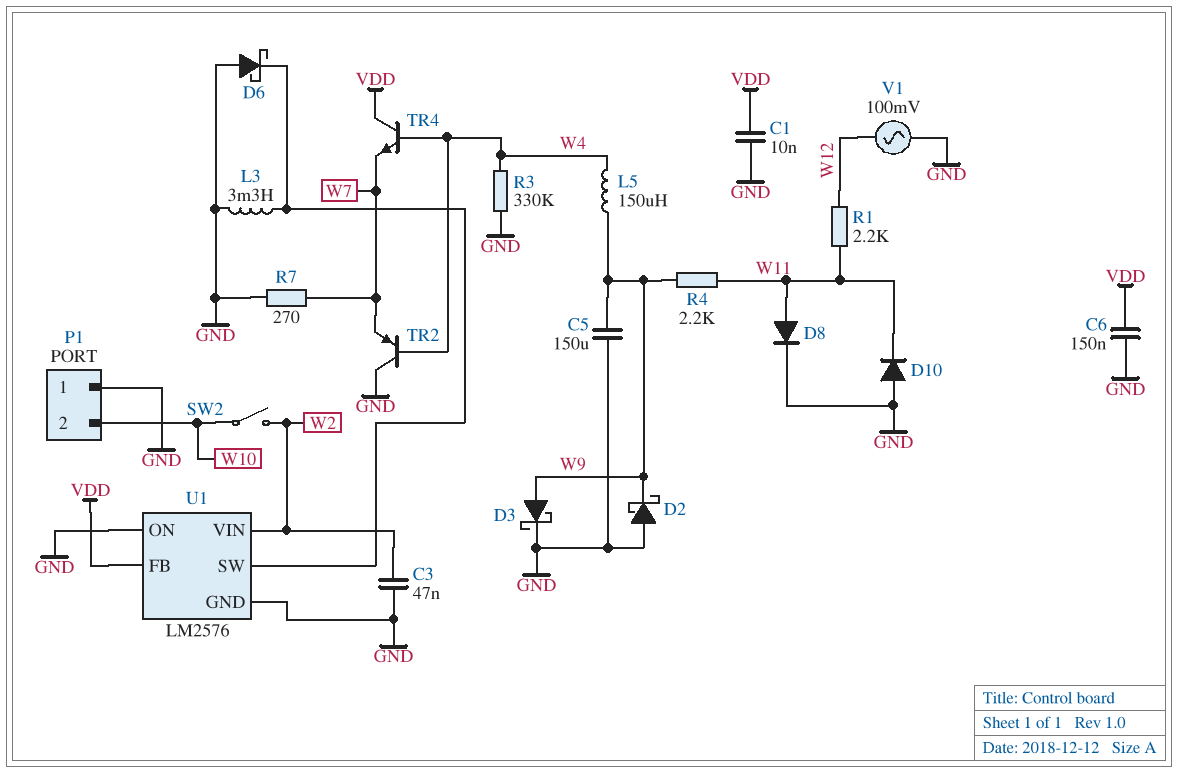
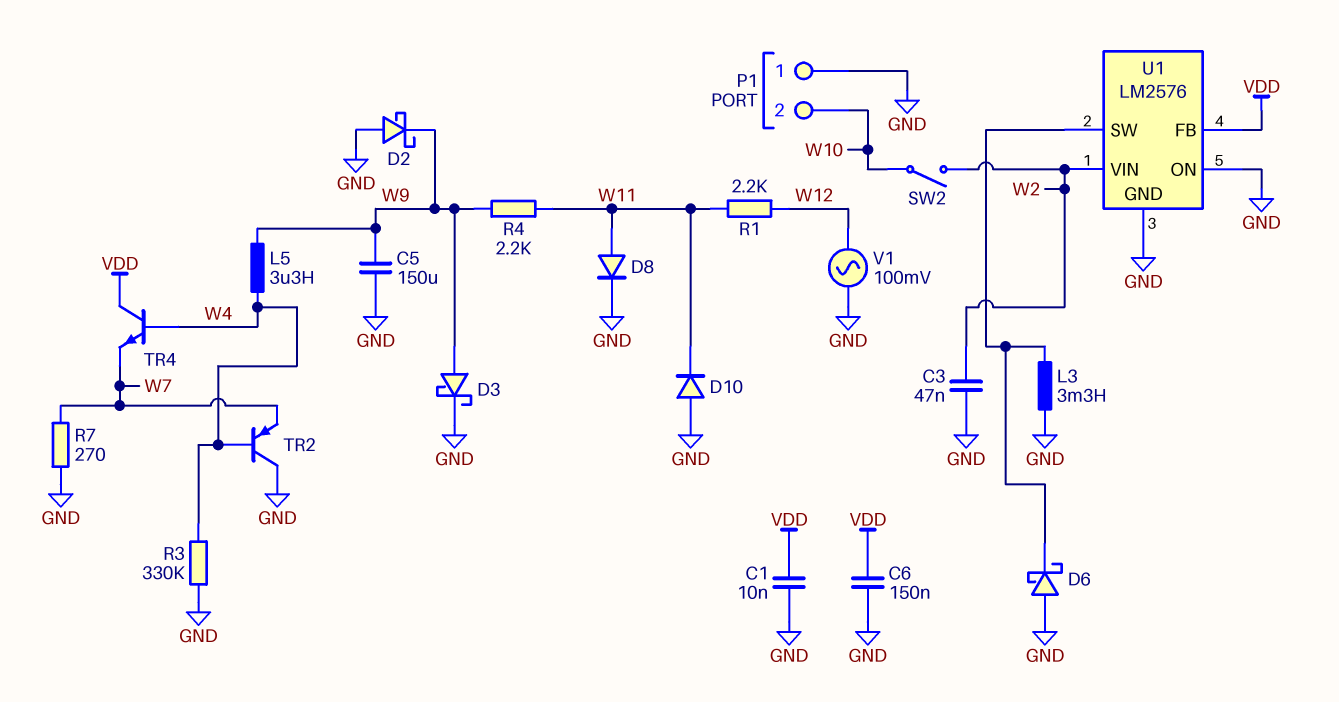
L5: 150uH (W4, W9) -> 3.3uH (W4, W9)

